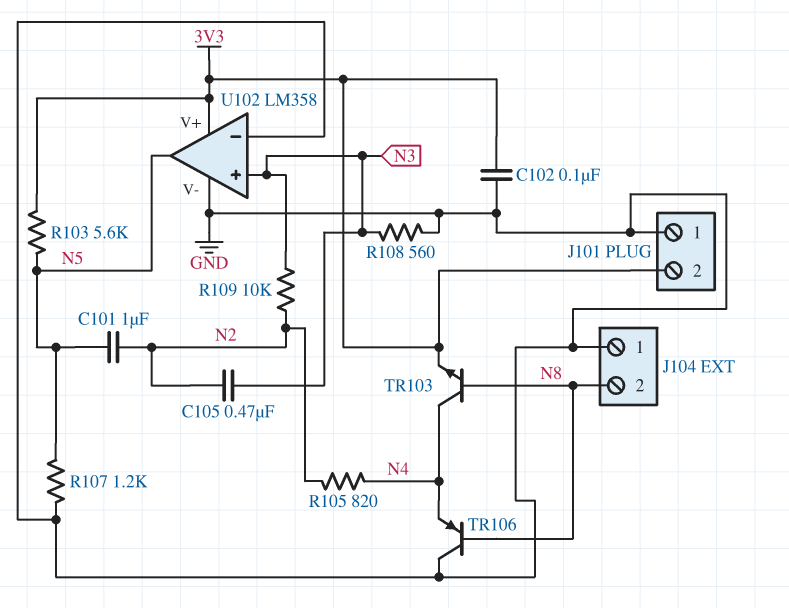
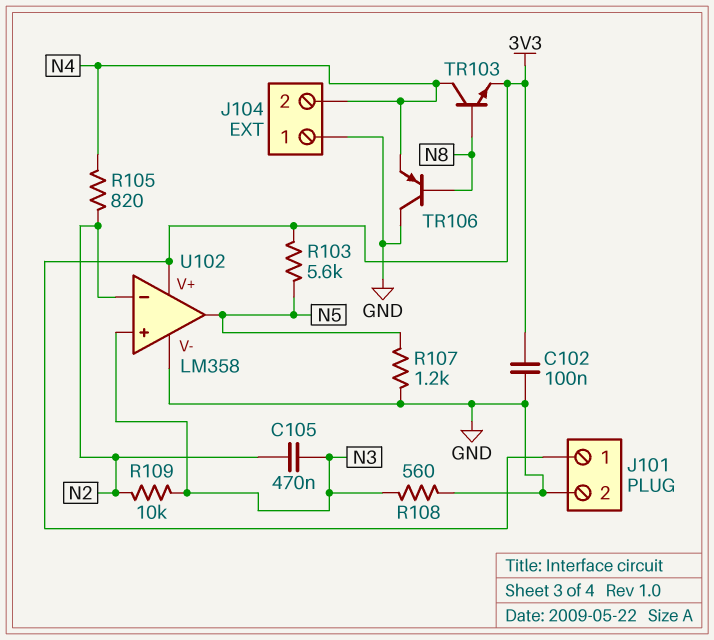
C101: 1uF (N2, N5) -> none
J101 pin 1: GND -> 3V3
J101 pin 2: 3V3 -> GND
J104 pin 2: N8 -> N4
U102 pin in-: GND -> N2

